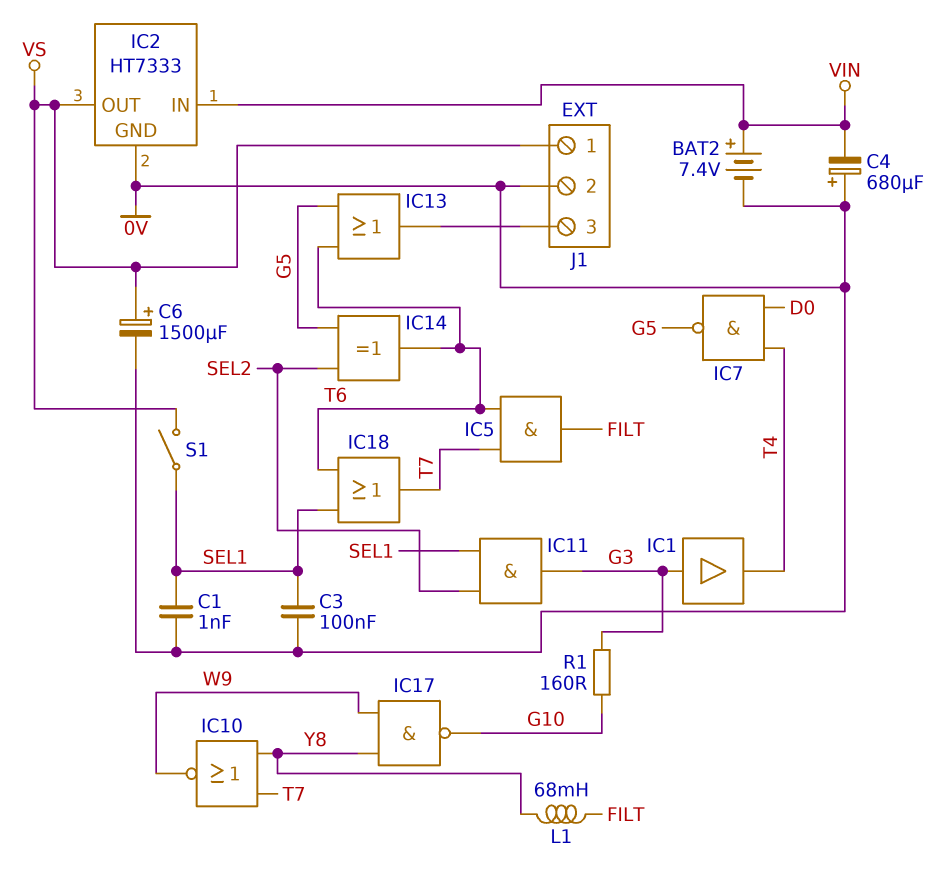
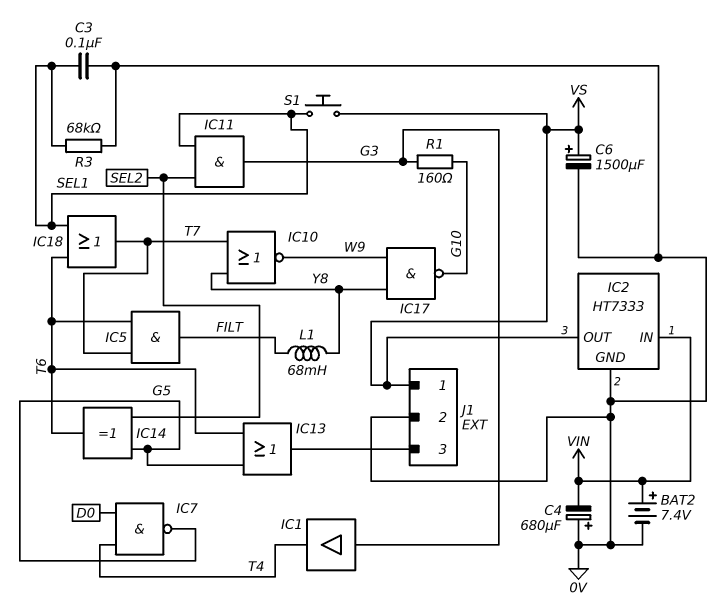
C1: 1nF (0V, SEL1) -> none
R3: none -> 68k (0V, SEL1)
S1: switch (SEL1, VS) -> button (SEL1, VS)

